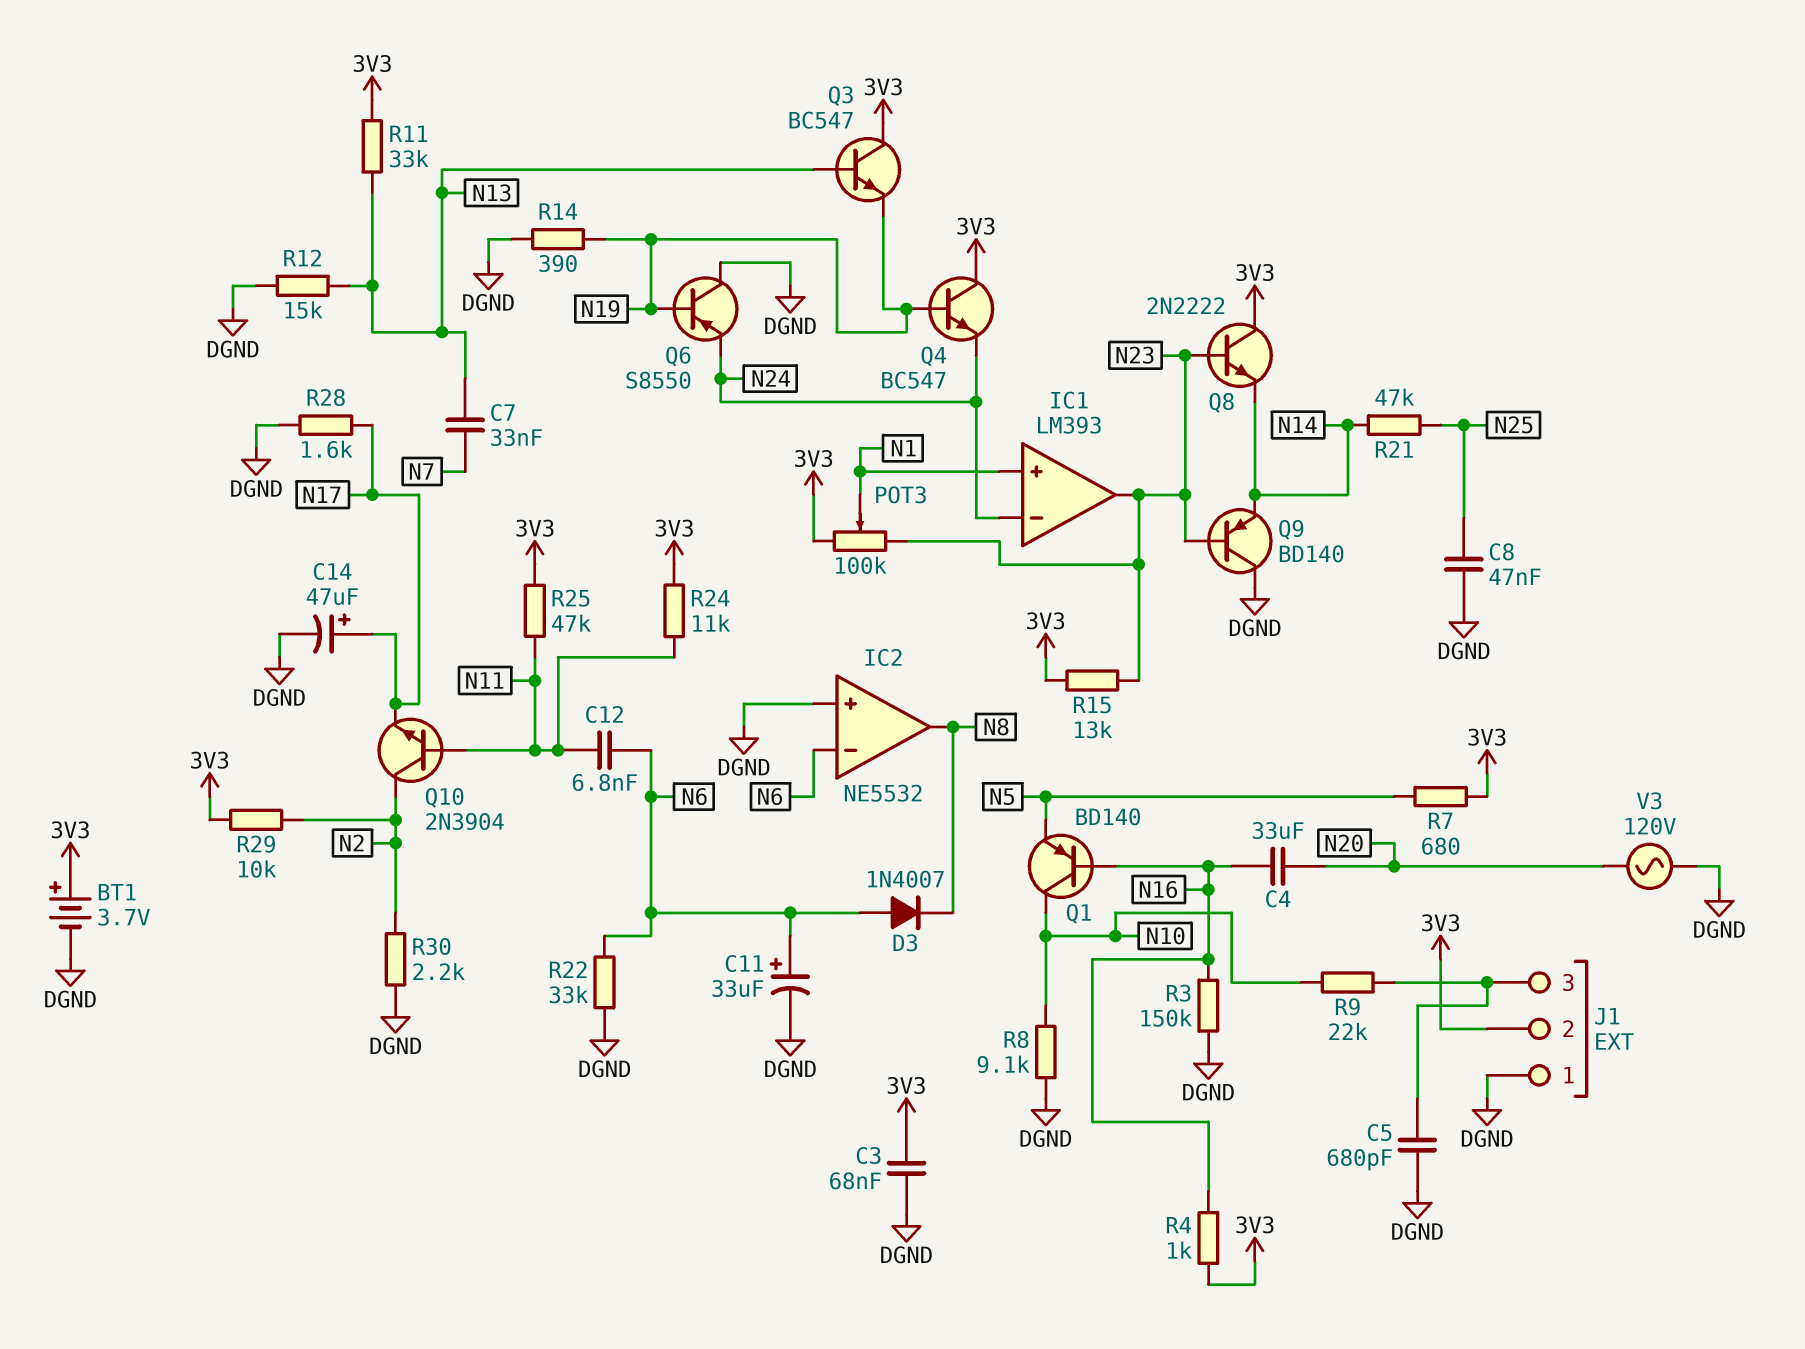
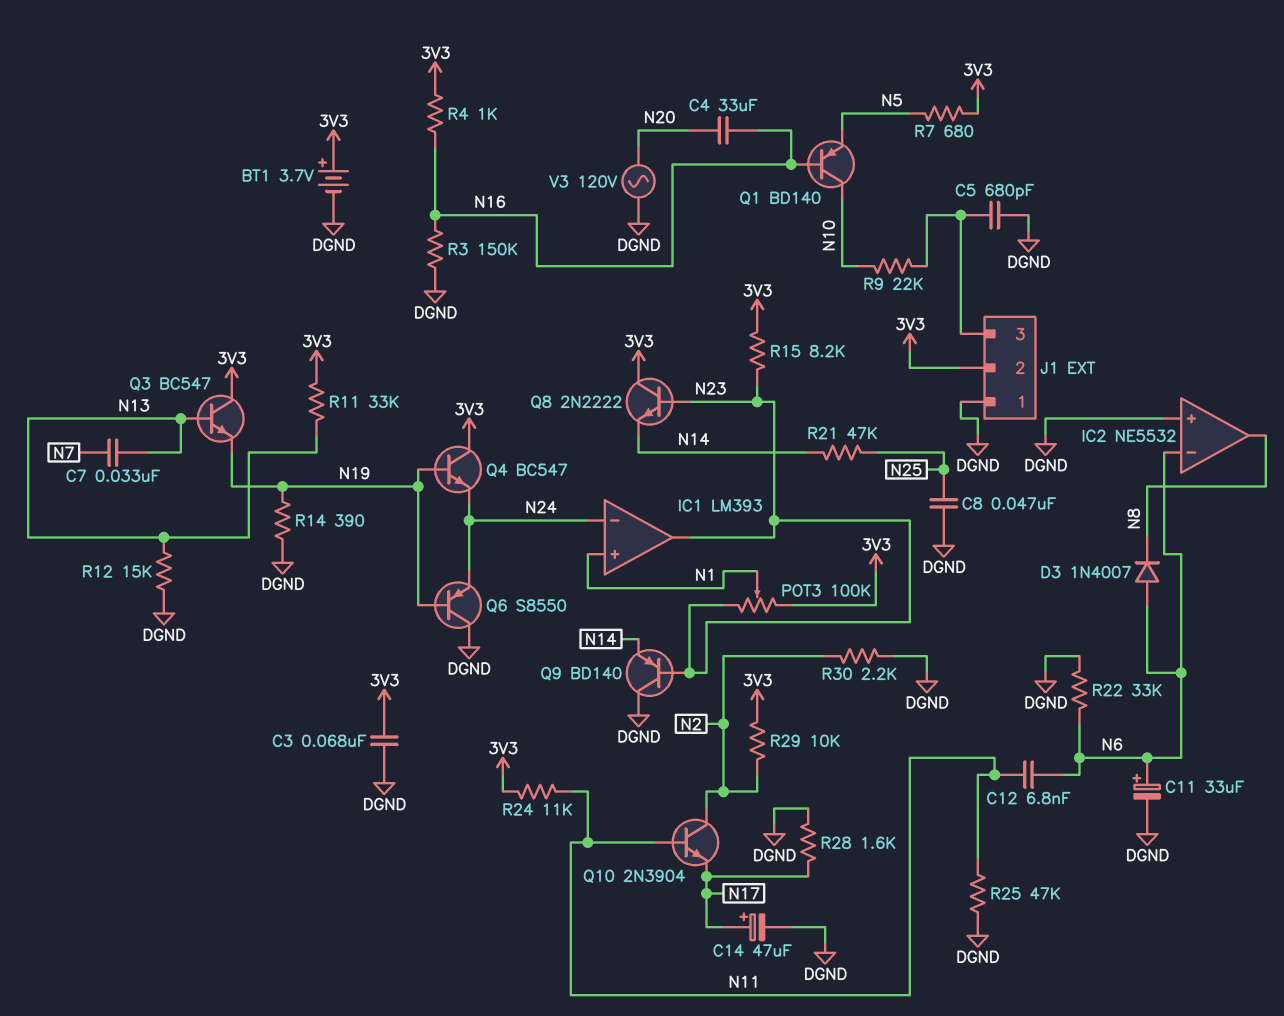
R8: 9.1k (DGND, N10) -> none
R15: 13k (3V3, N23) -> 8.2k (3V3, N23)
R25: 47k (3V3, N11) -> 47k (DGND, N11)

